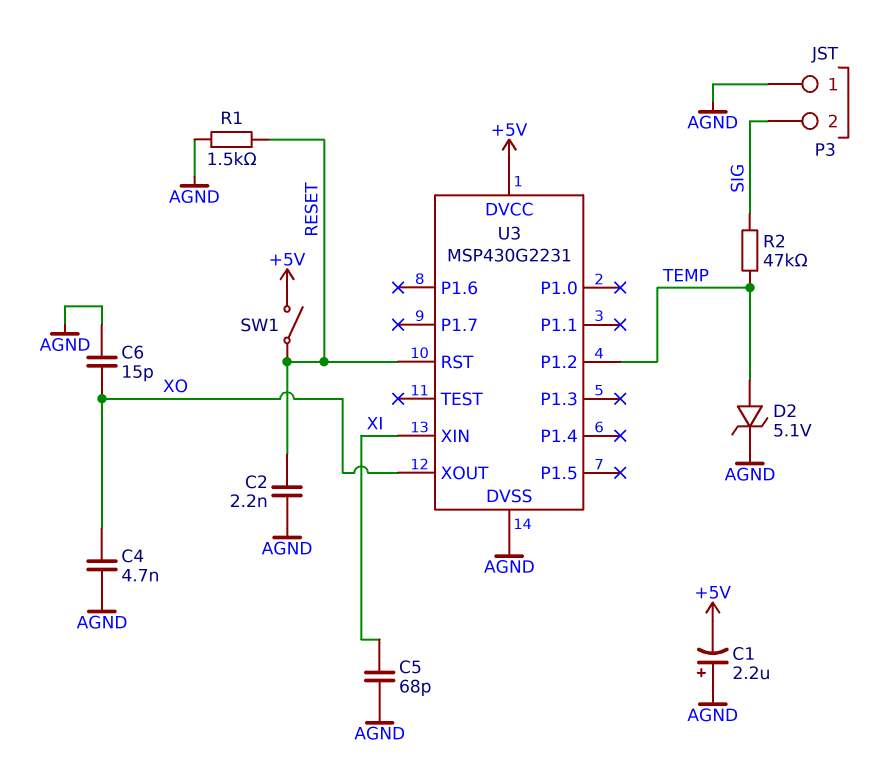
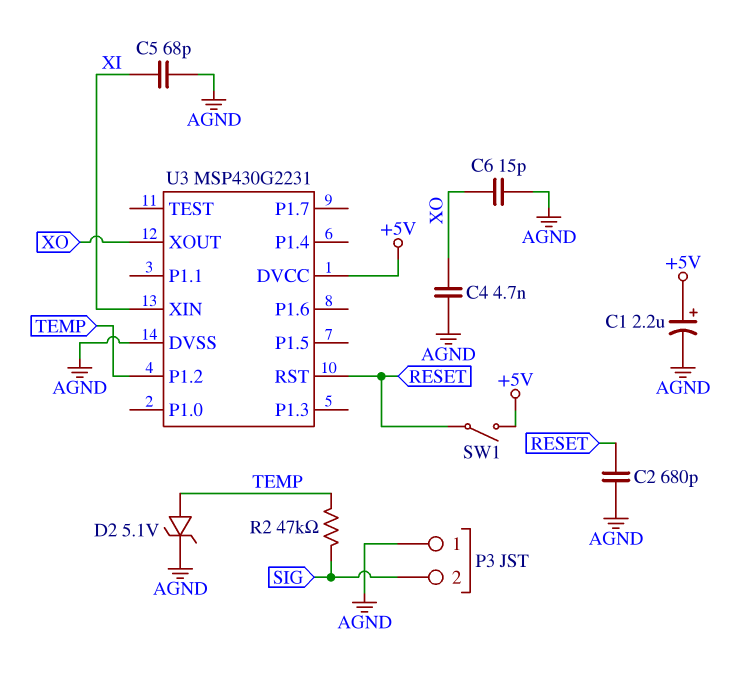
C1: 2.2uF (plus AGND, minus +5V) -> 2.2uF (plus +5V, minus AGND)
C2: 2.2nF (AGND, RESET) -> 680pF (AGND, RESET)
R1: 1.5k (AGND, RESET) -> none

